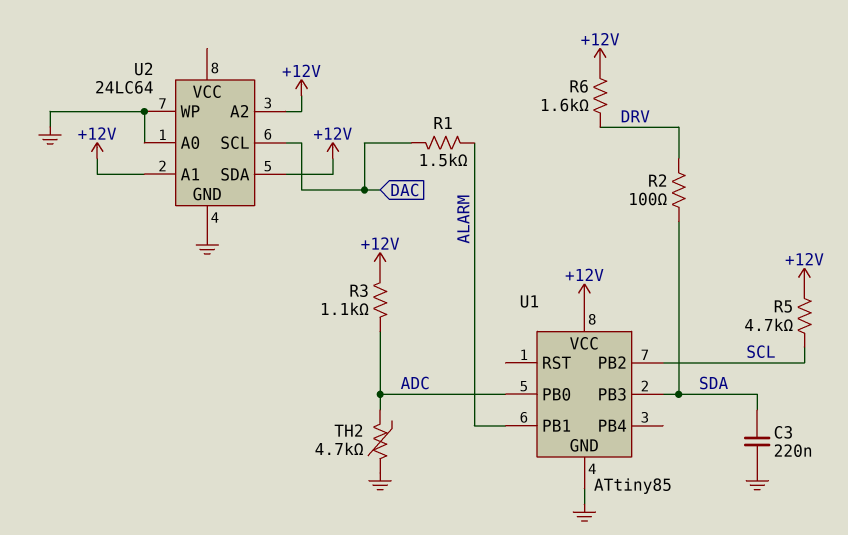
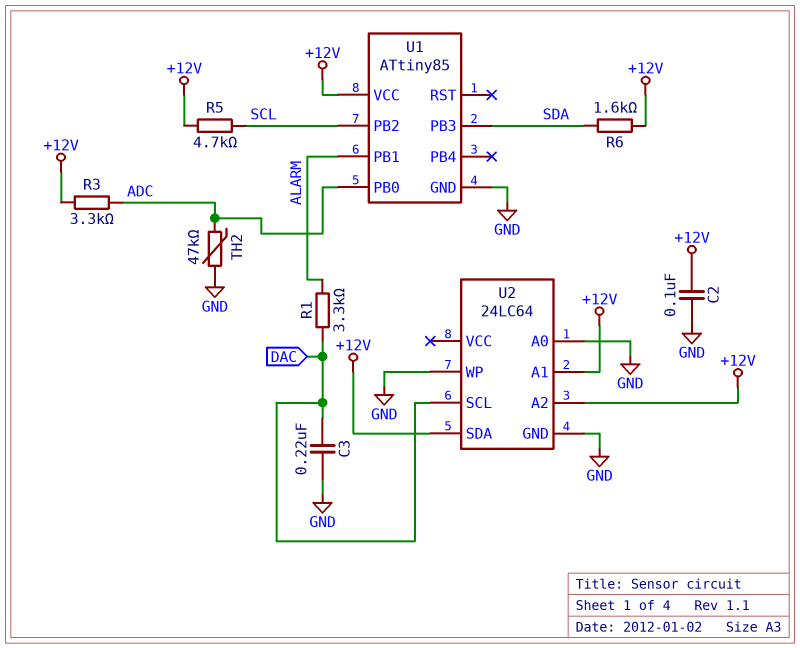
C2: none -> 100nF (+12V, GND)
C3: 220nF (GND, SDA) -> 220nF (DAC, GND)
R1: 1.5k (ALARM, DAC) -> 3.3k (ALARM, DAC)
R2: 100 (DRV, SDA) -> none
R3: 1.1k (+12V, ADC) -> 3.3k (+12V, ADC)
R6: 1.6k (+12V, DRV) -> 1.6k (+12V, SDA)
TH2: 4.7k (ADC, GND) -> 47k (ADC, GND)

